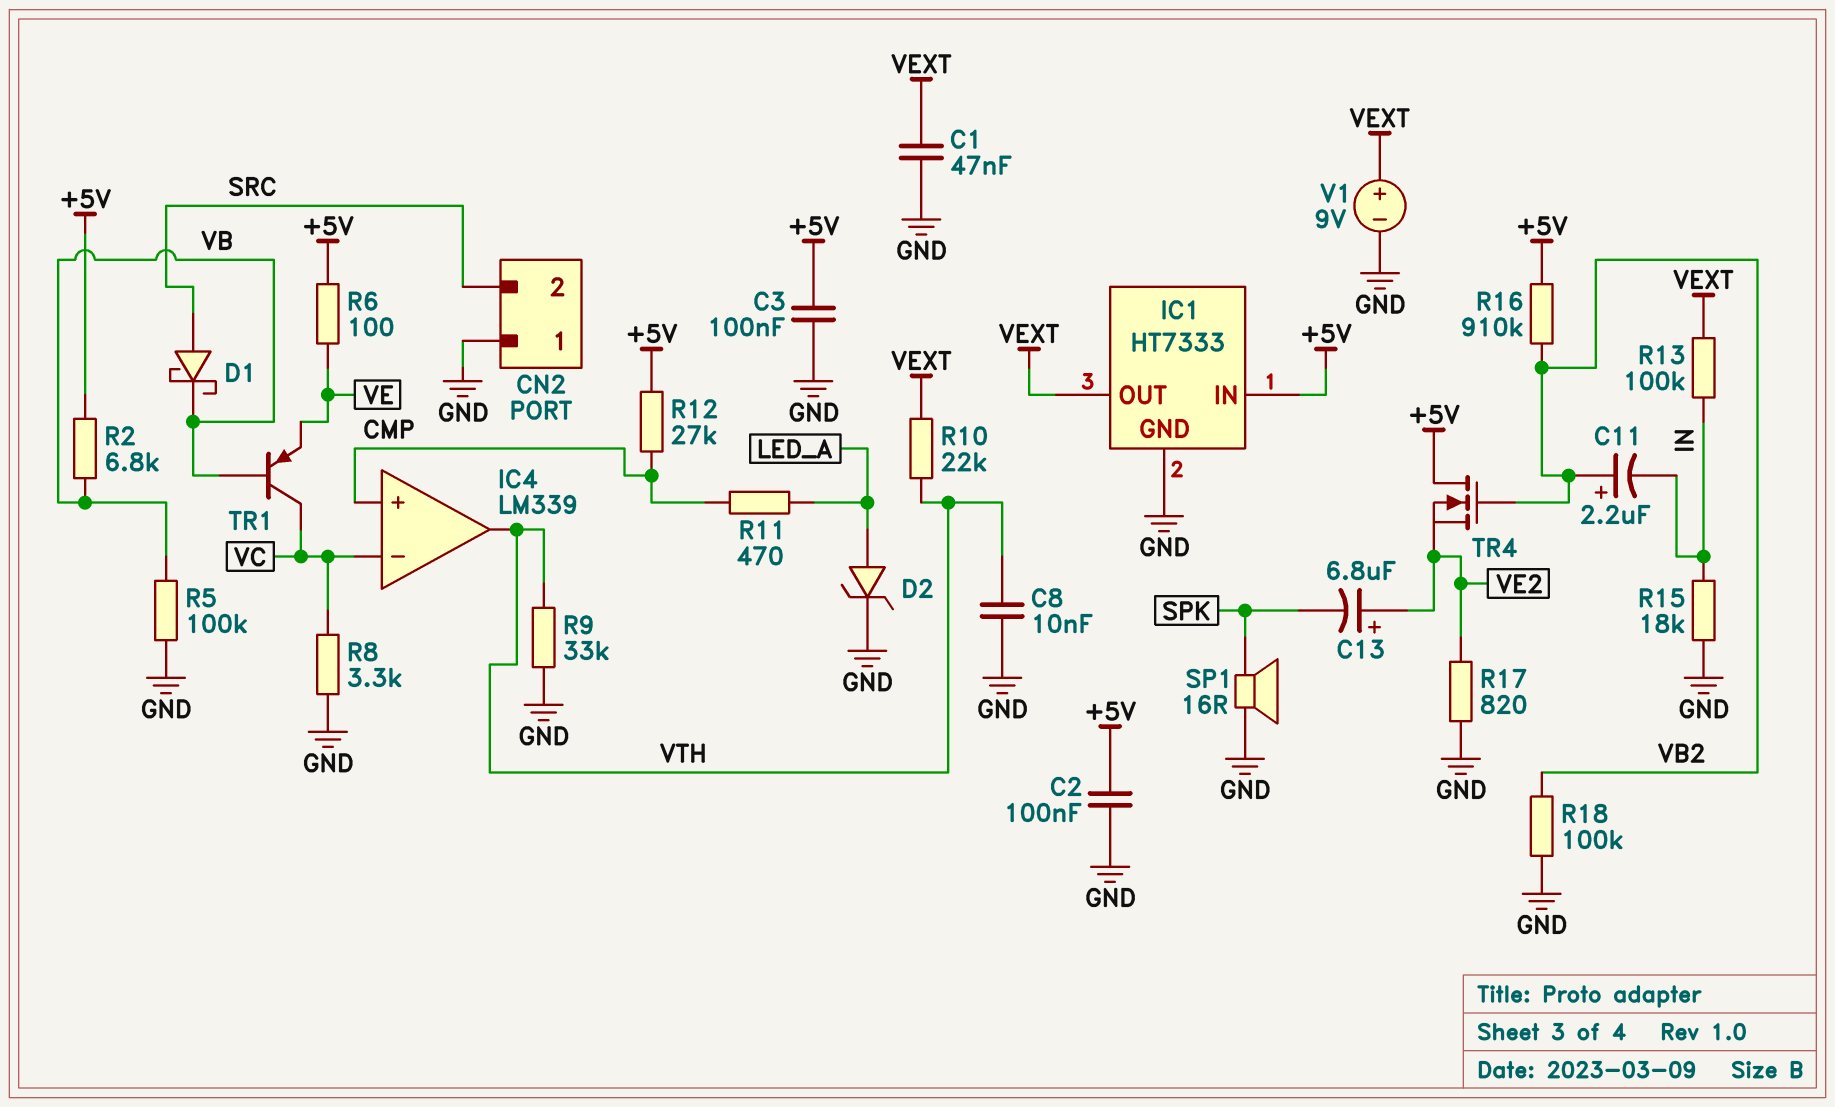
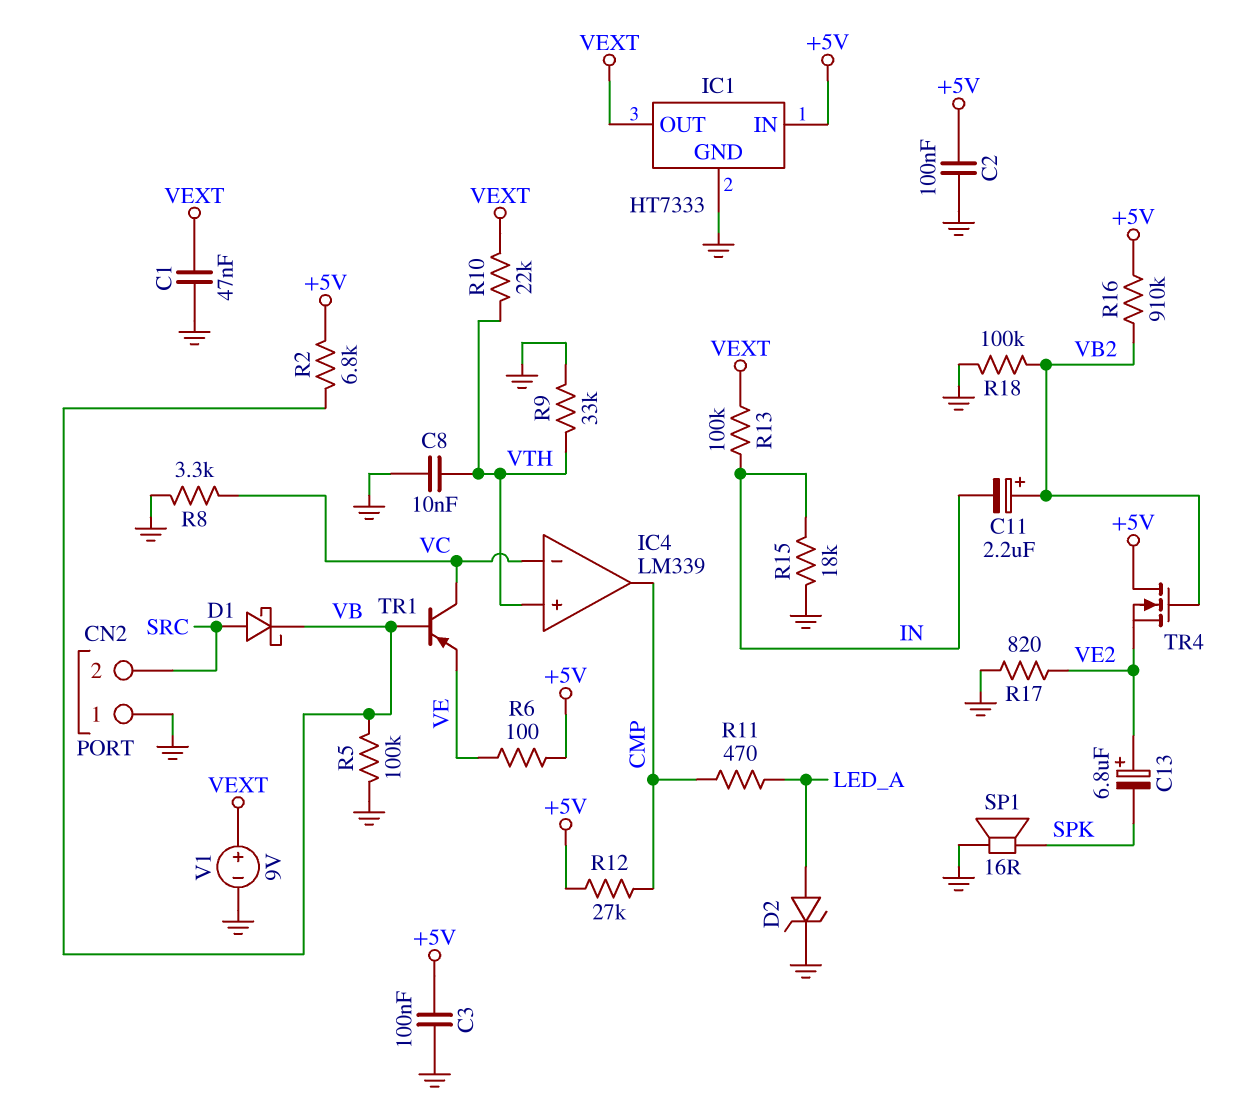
IC4 pin in+: CMP -> VTH
IC4 pin out: VTH -> CMP

